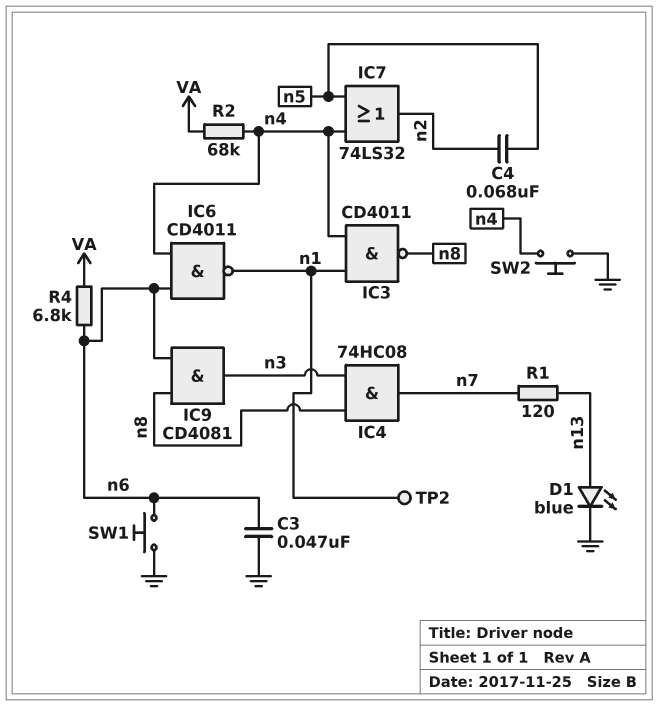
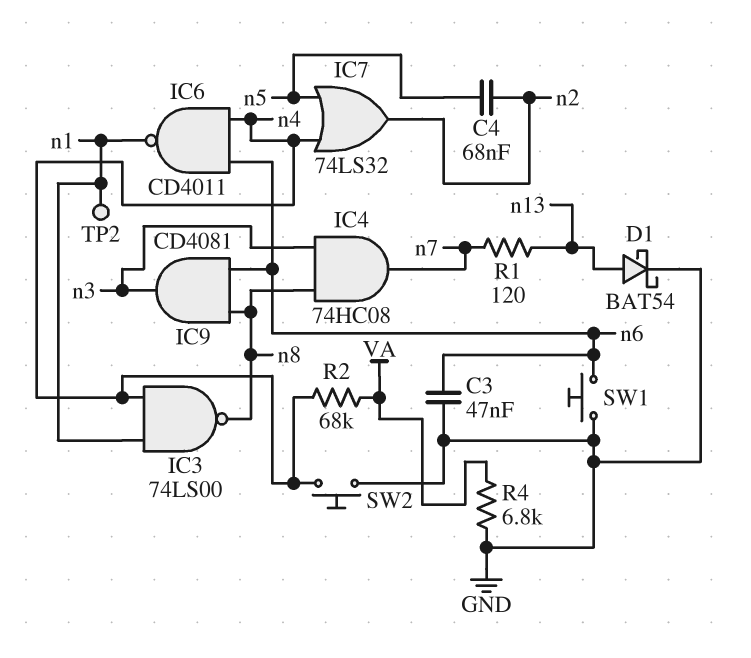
D1: LED blue (A n13, K GND) -> schottky BAT54 (A n13, K GND)
IC3: NAND CD4011 (in n1, in n4, out n8) -> NAND 74LS00 (in n1, in n4, out n8)
R4: 6.8k (VA, n6) -> 6.8k (GND, VA)

